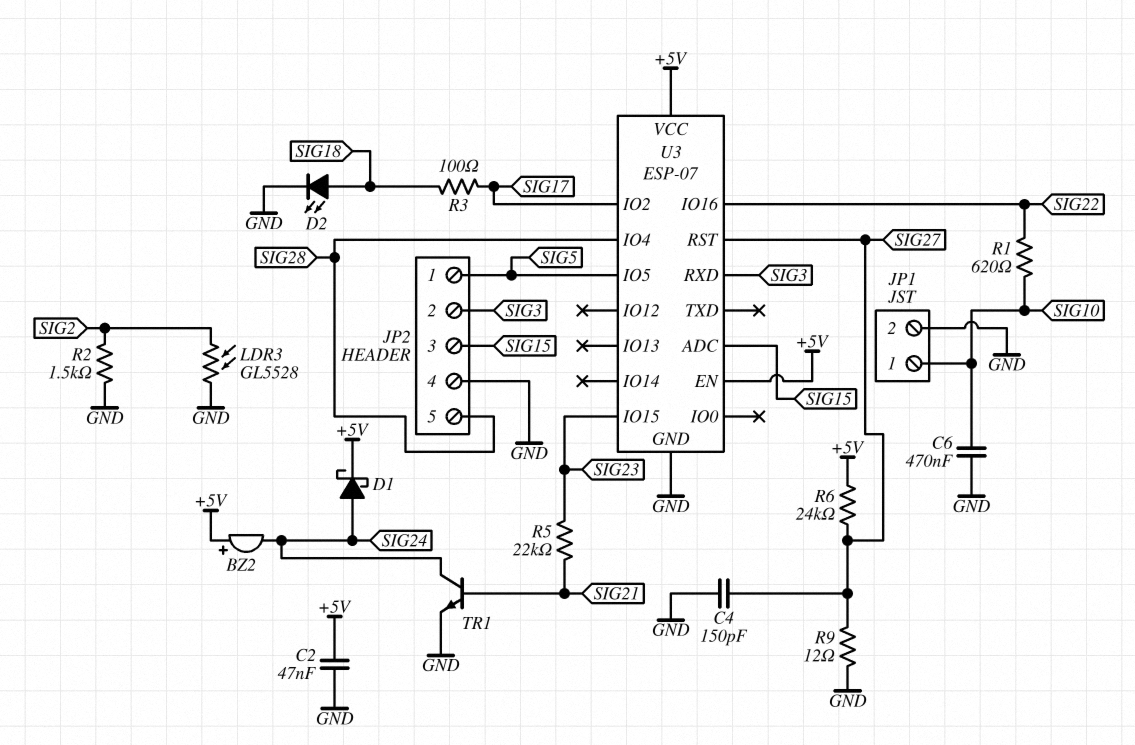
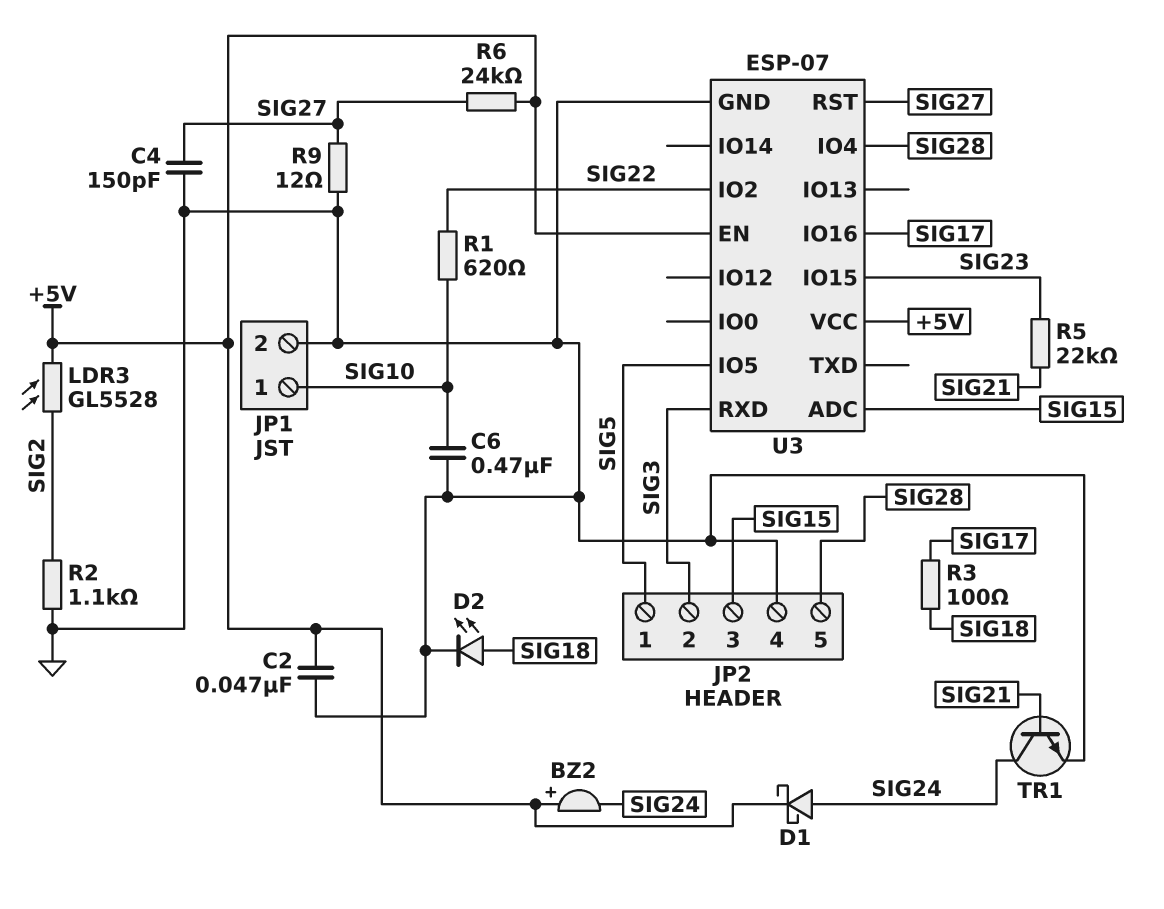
LDR3: GL5528 (GND, SIG2) -> GL5528 (+5V, SIG2)
R2: 1.5k (GND, SIG2) -> 1.1k (GND, SIG2)
U3 pin IO2: SIG17 -> SIG22
U3 pin IO16: SIG22 -> SIG17

